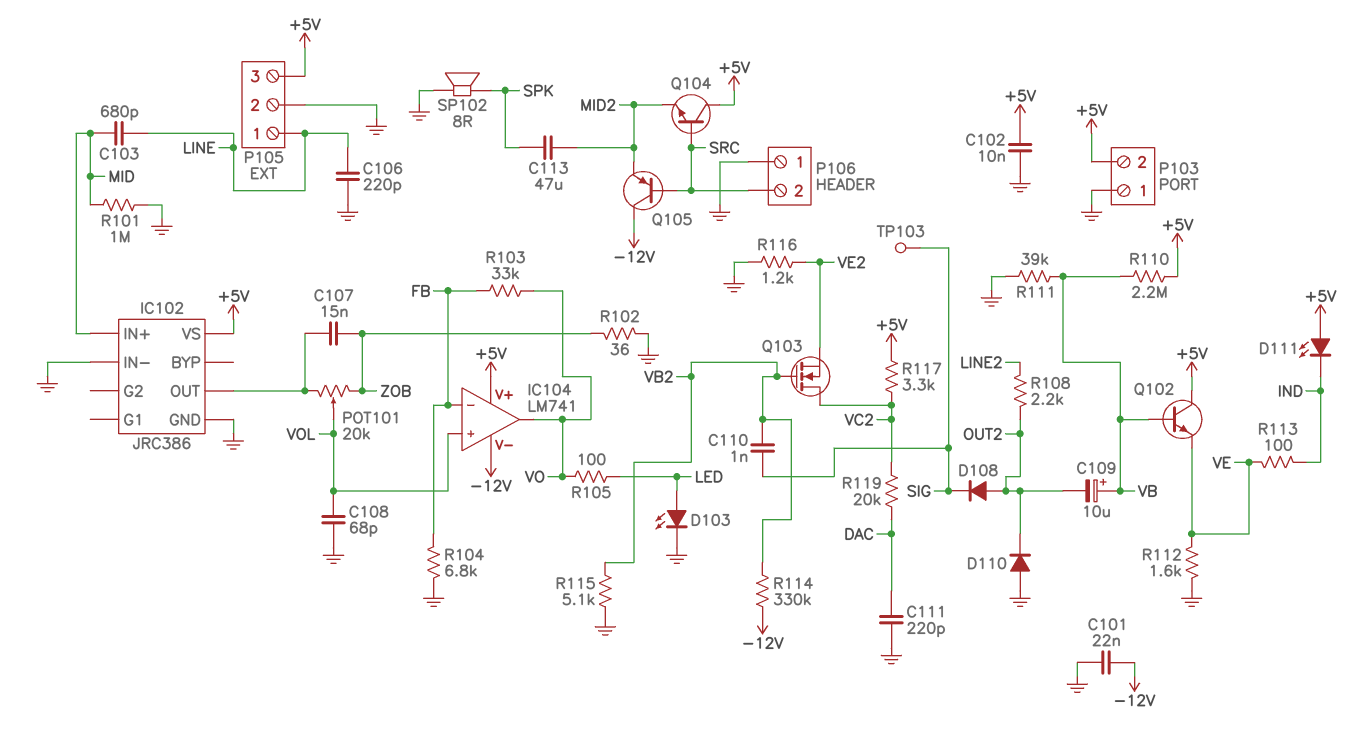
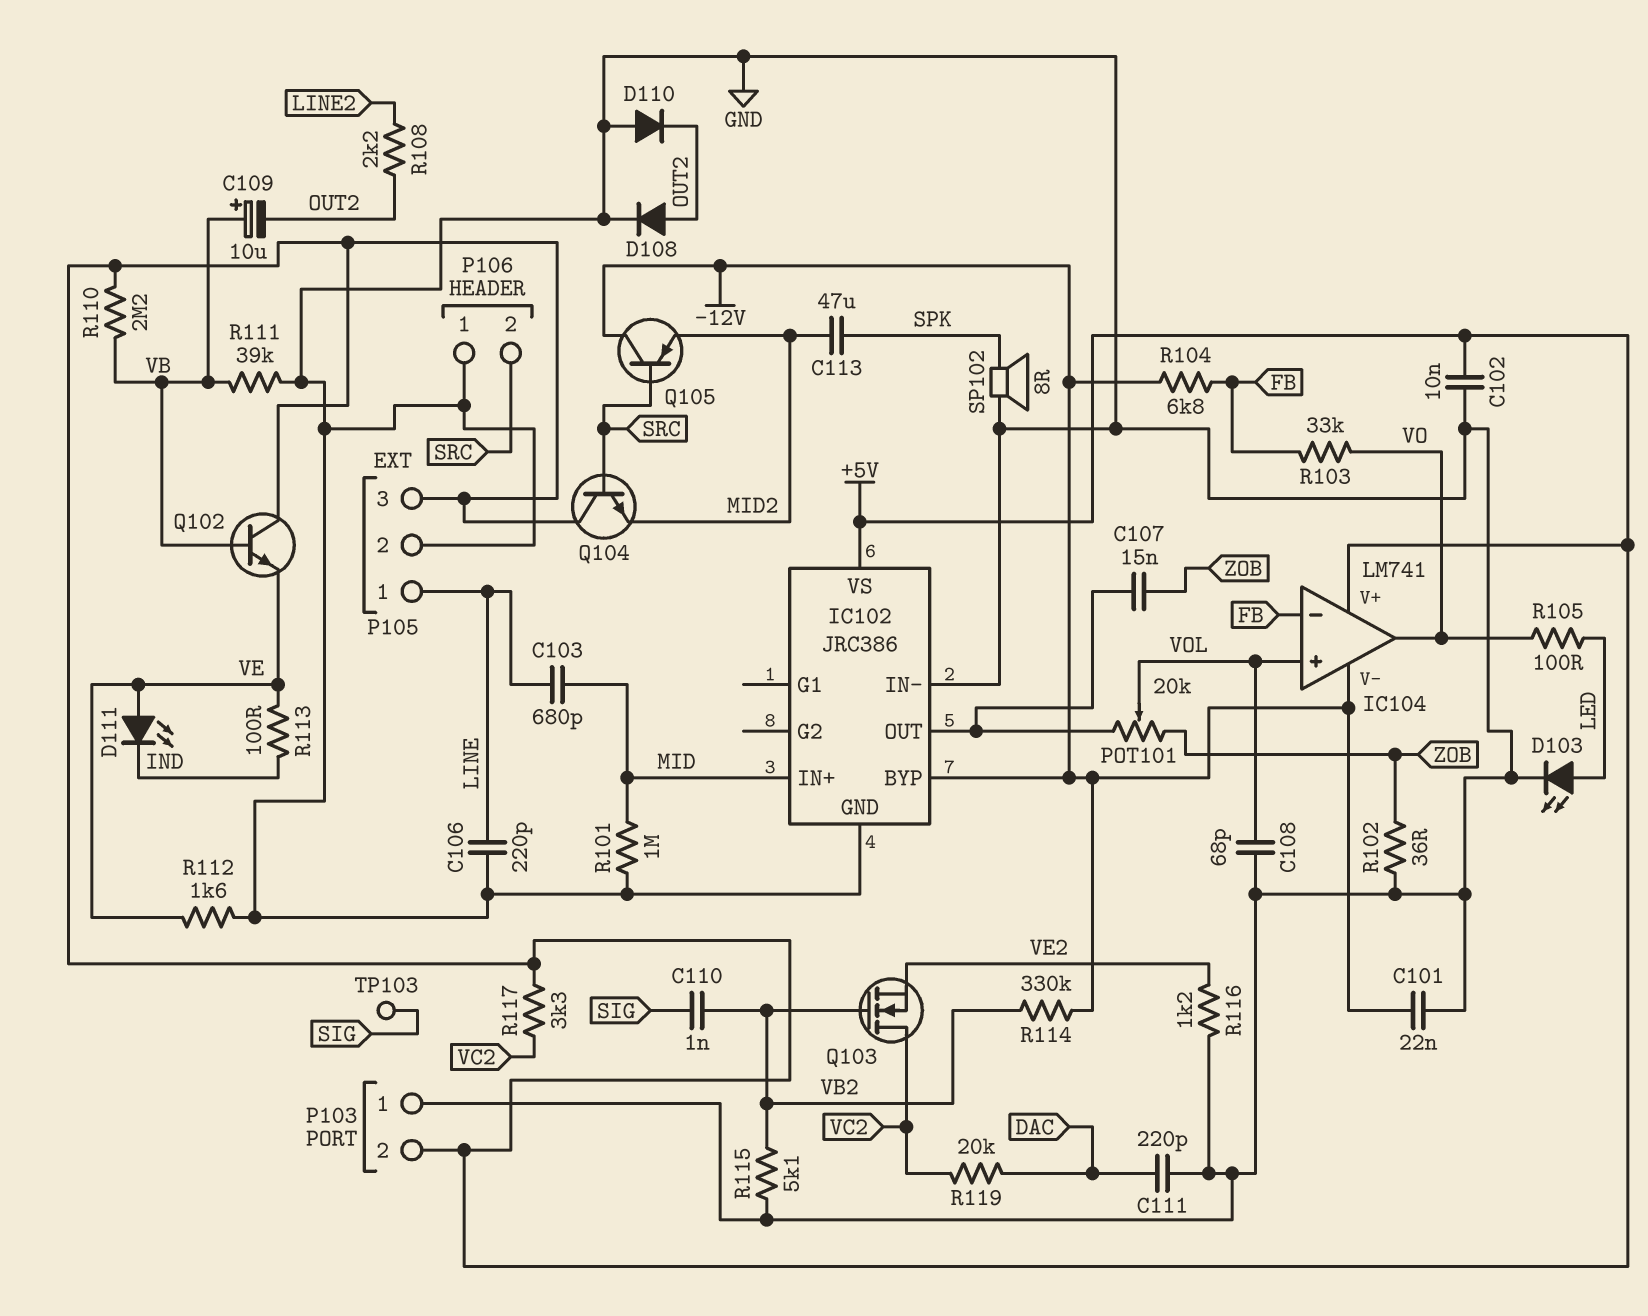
D108: diode (A OUT2, K SIG) -> diode (A OUT2, K GND)
D111: LED (A +5V, K IND) -> LED (A VE, K IND)
IC102 pin BYP: none -> -12V
R104: 6.8k (FB, GND) -> 6.8k (-12V, FB)

